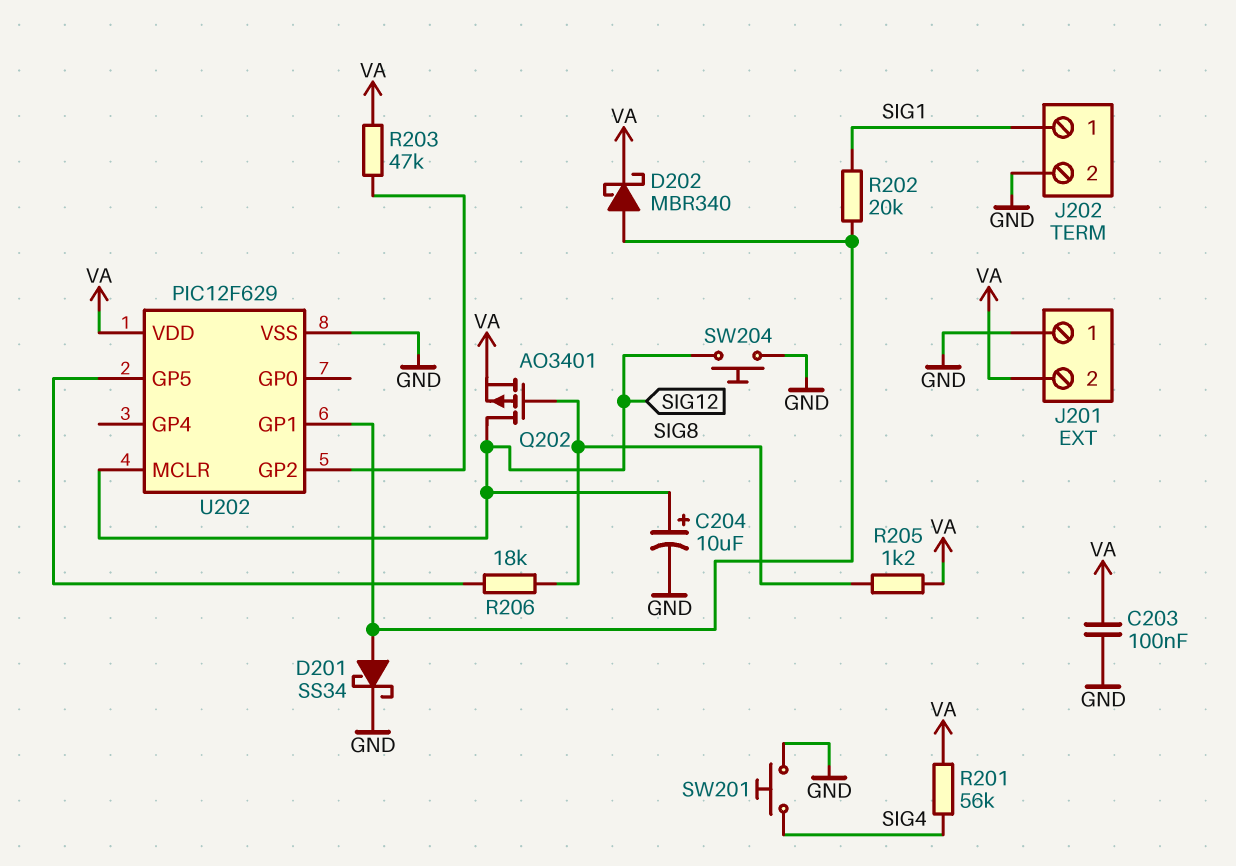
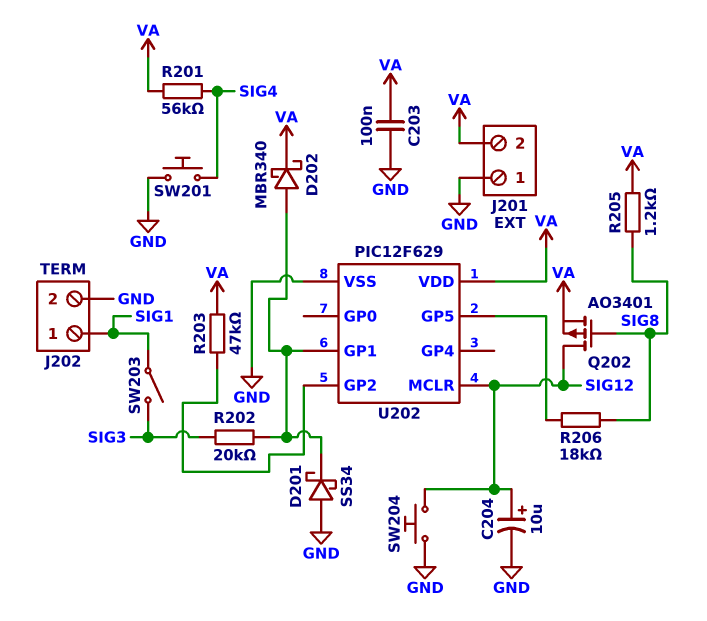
D201: schottky SS34 (A U202/GP1, K GND) -> schottky SS34 (A GND, K U202/GP1)
R202: 20k (SIG1, U202/GP1) -> 20k (SIG3, U202/GP1)
SW203: none -> switch (SIG1, SIG3)

